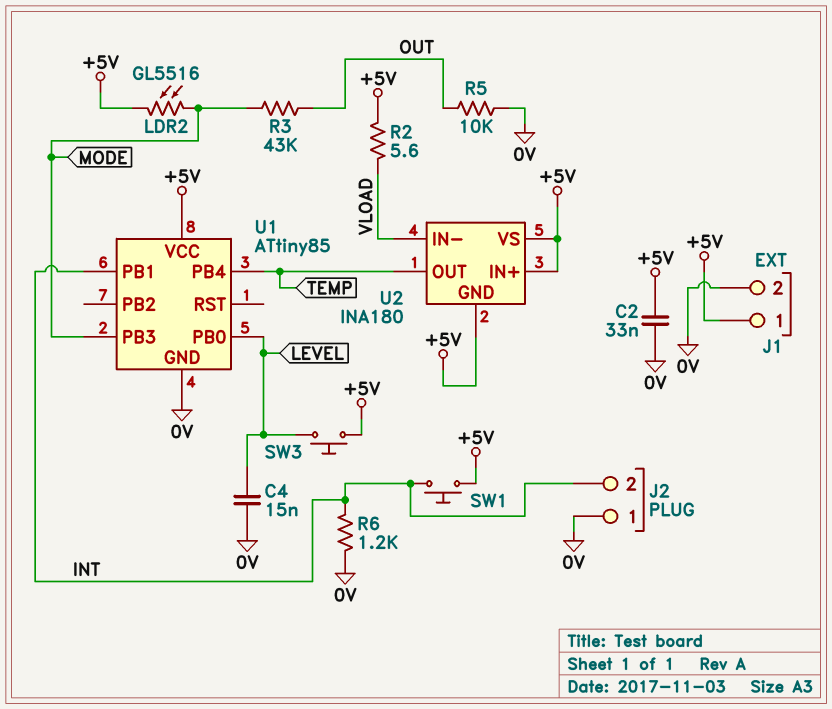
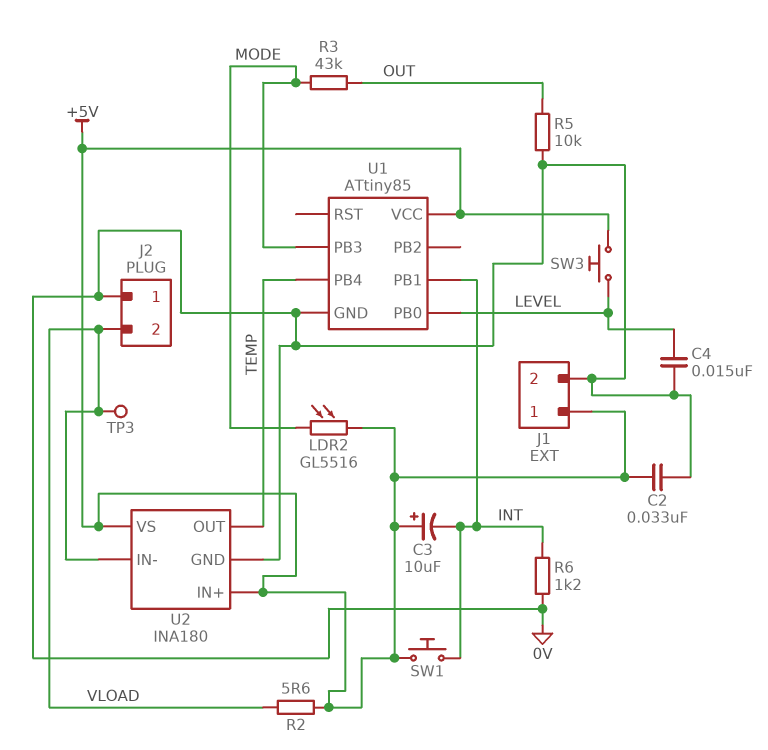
C3: none -> 10uF (plus +5V, minus INT)
J2 pin 2: INT -> VLOAD
TP3: none -> test point (VLOAD)
U2 pin GND: +5V -> 0V

